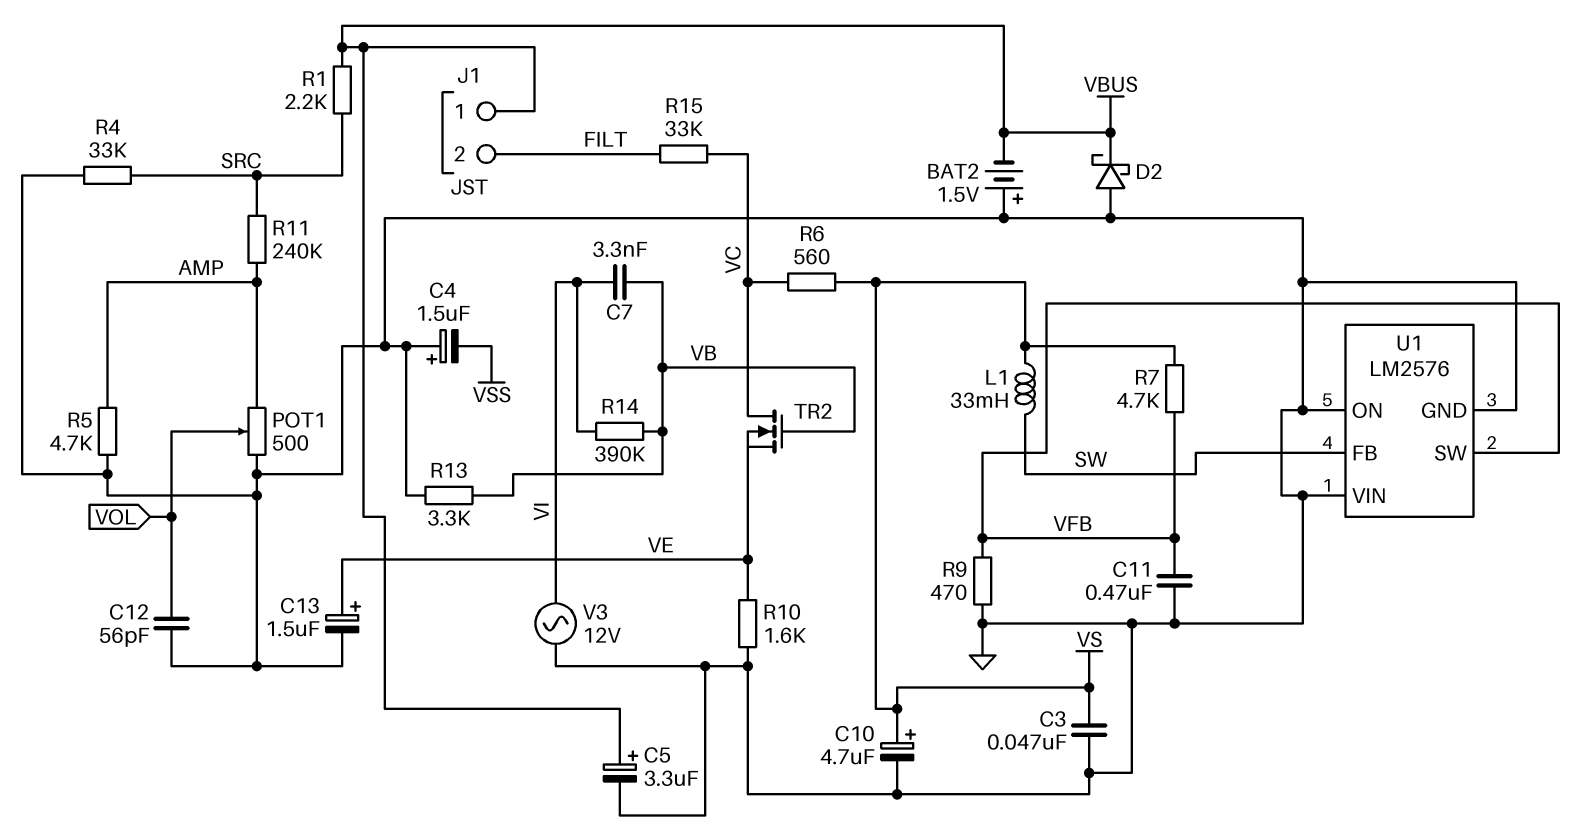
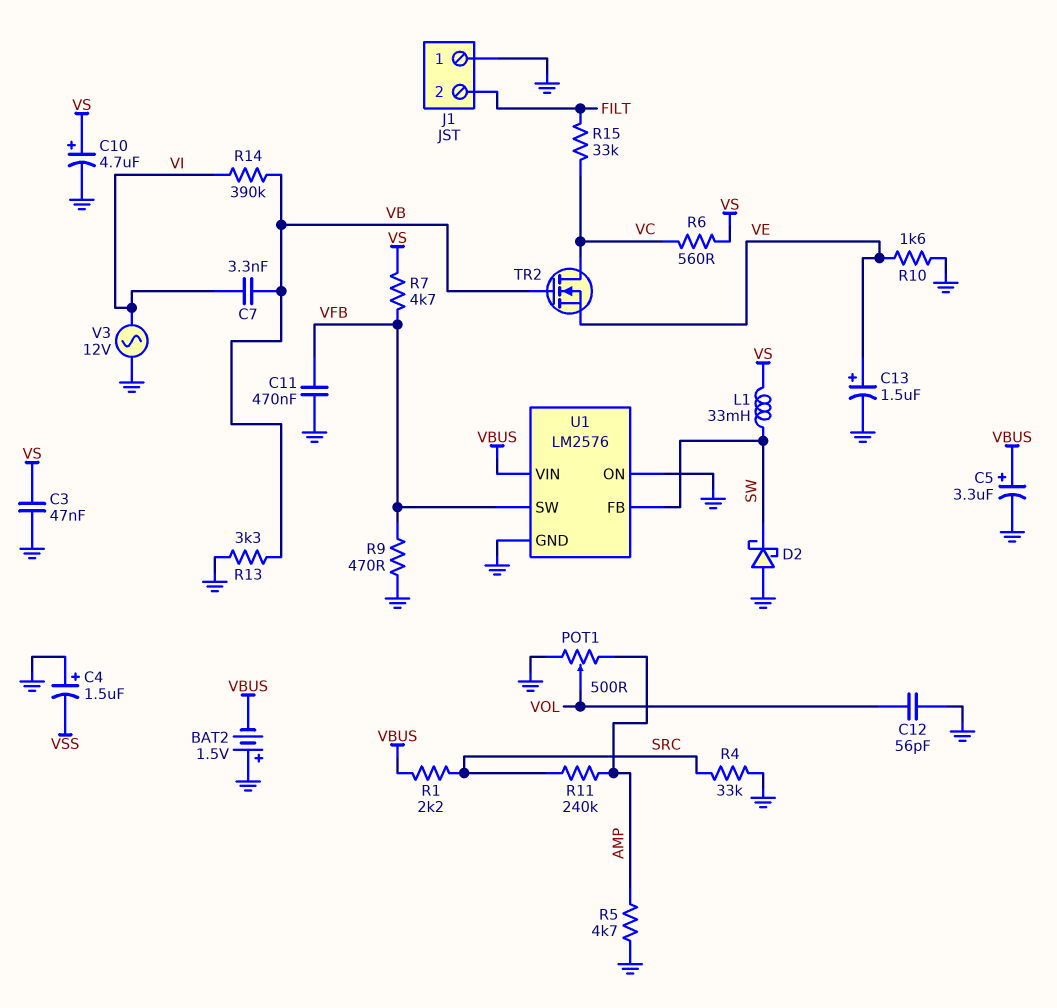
D2: schottky (A GND, K VBUS) -> schottky (A GND, K SW)
J1 pin 1: VBUS -> GND
U1 pin VIN: GND -> VBUS

